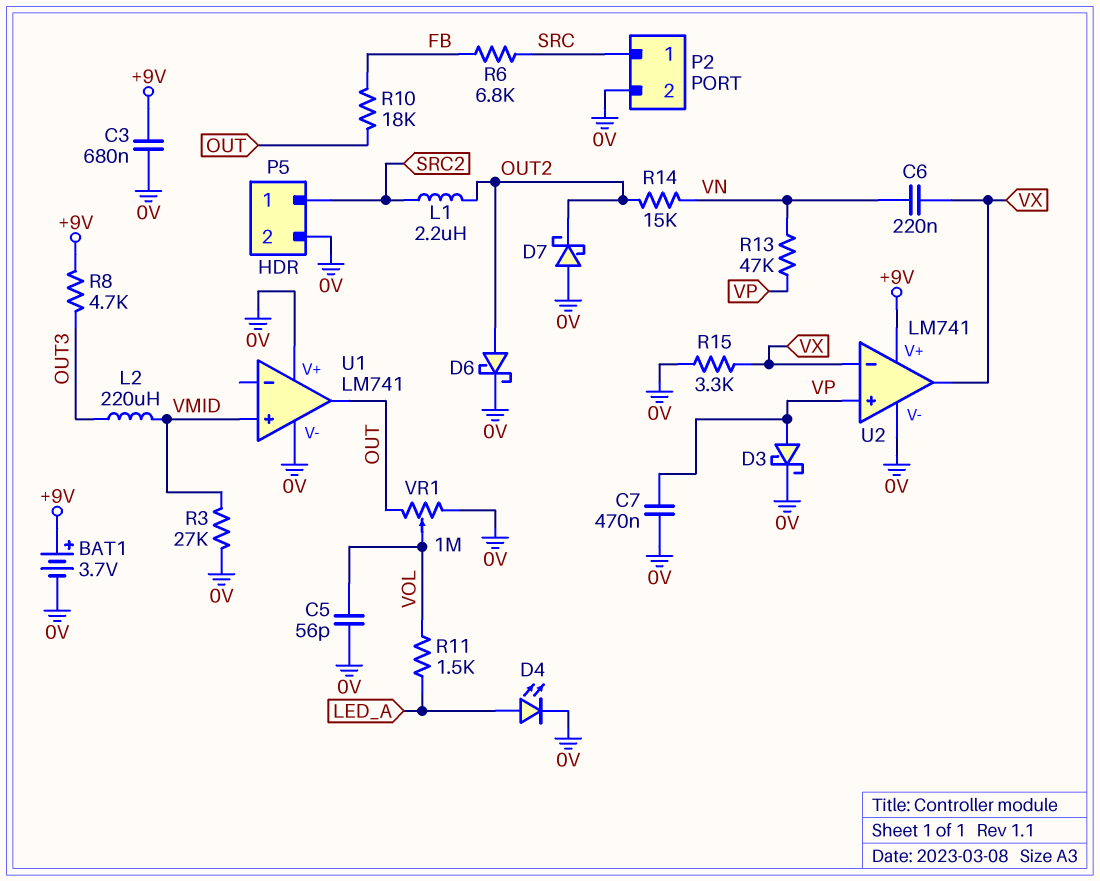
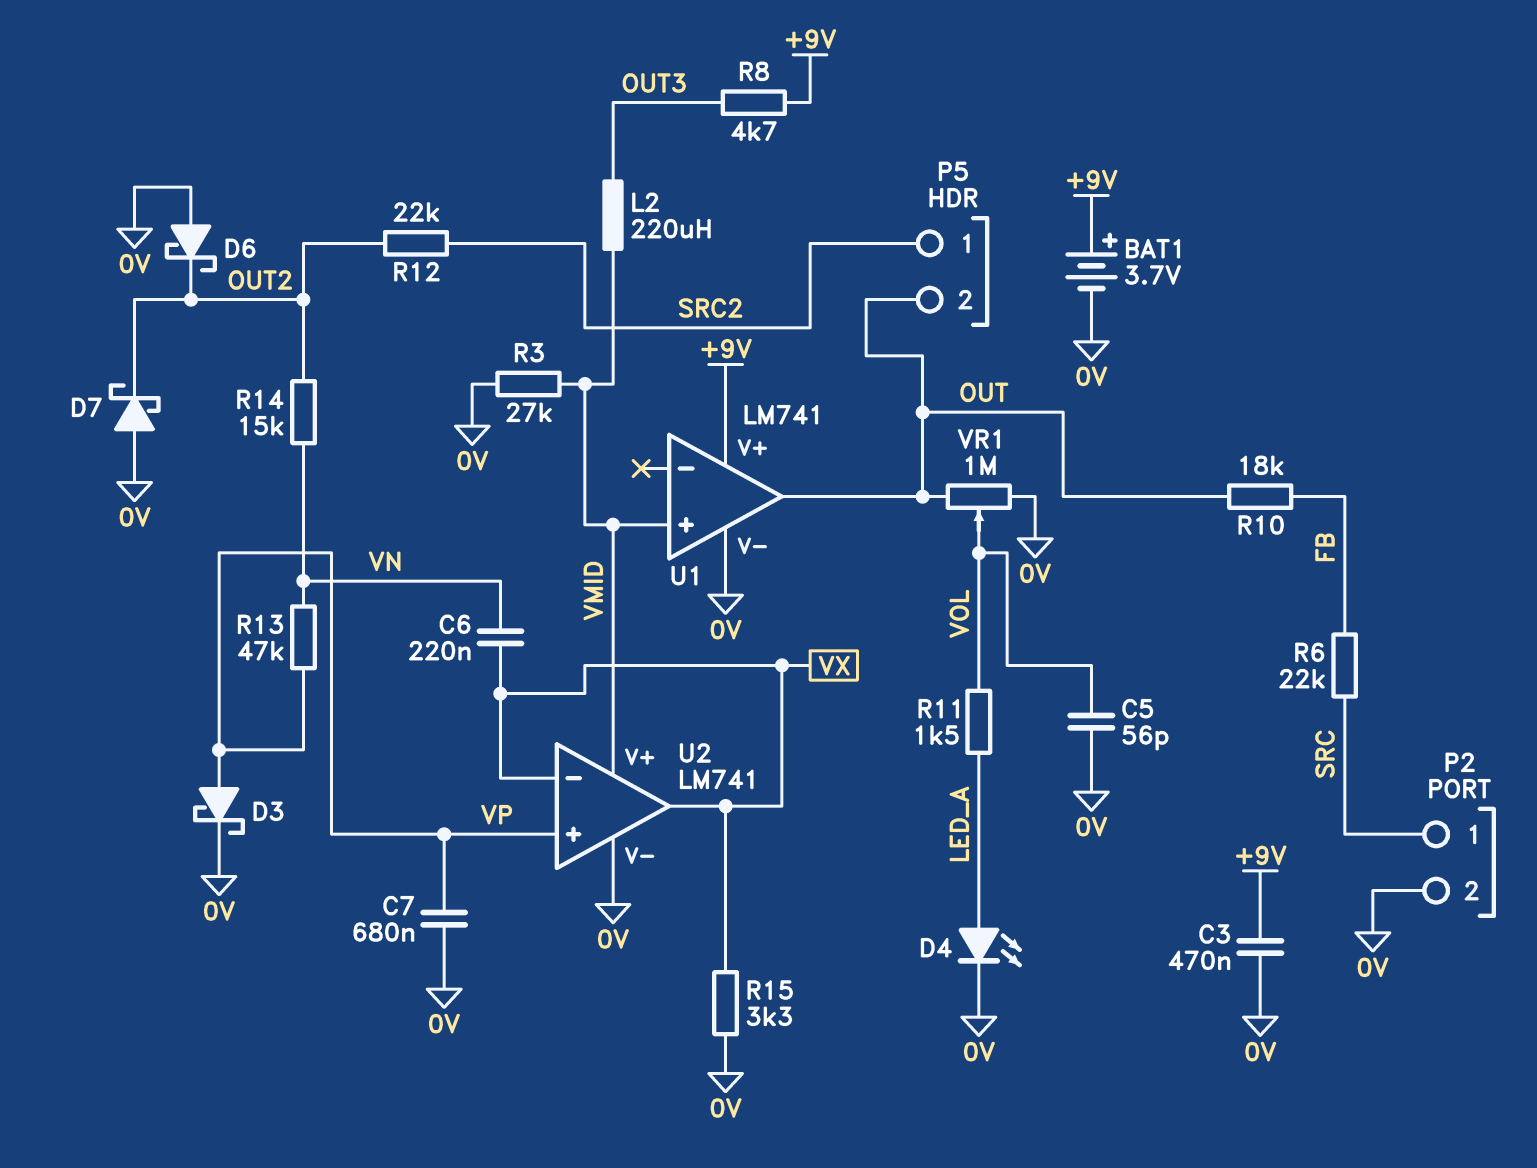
C3: 680nF (+9V, 0V) -> 470nF (+9V, 0V)
C7: 470nF (0V, VP) -> 680nF (0V, VP)
D6: schottky (A OUT2, K 0V) -> schottky (A 0V, K OUT2)
L1: 2.2uH (OUT2, SRC2) -> none
P5 pin 2: 0V -> OUT
R6: 6.8k (FB, SRC) -> 22k (FB, SRC)
R12: none -> 22k (OUT2, SRC2)
U1 pin V+: 0V -> +9V
U2 pin V+: +9V -> VMID

